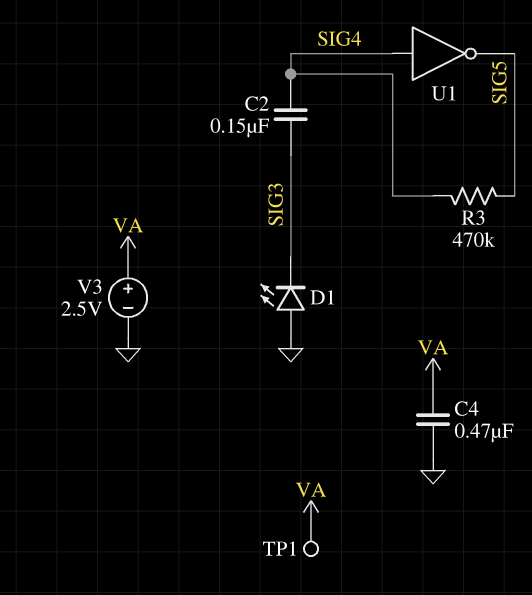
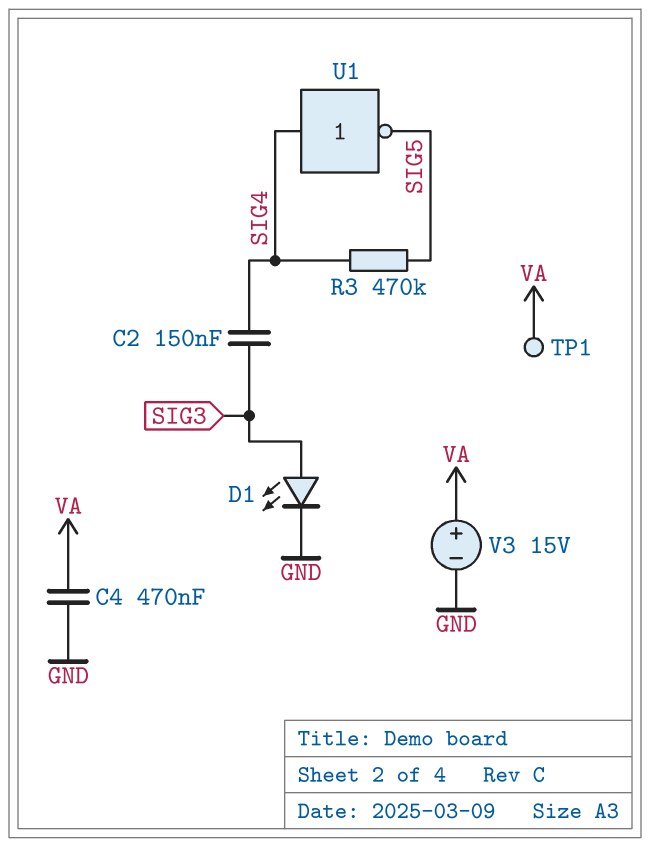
D1: LED (A GND, K SIG3) -> LED (A SIG3, K GND)
V3: 2.5V (plus VA, minus GND) -> 15V (plus VA, minus GND)

